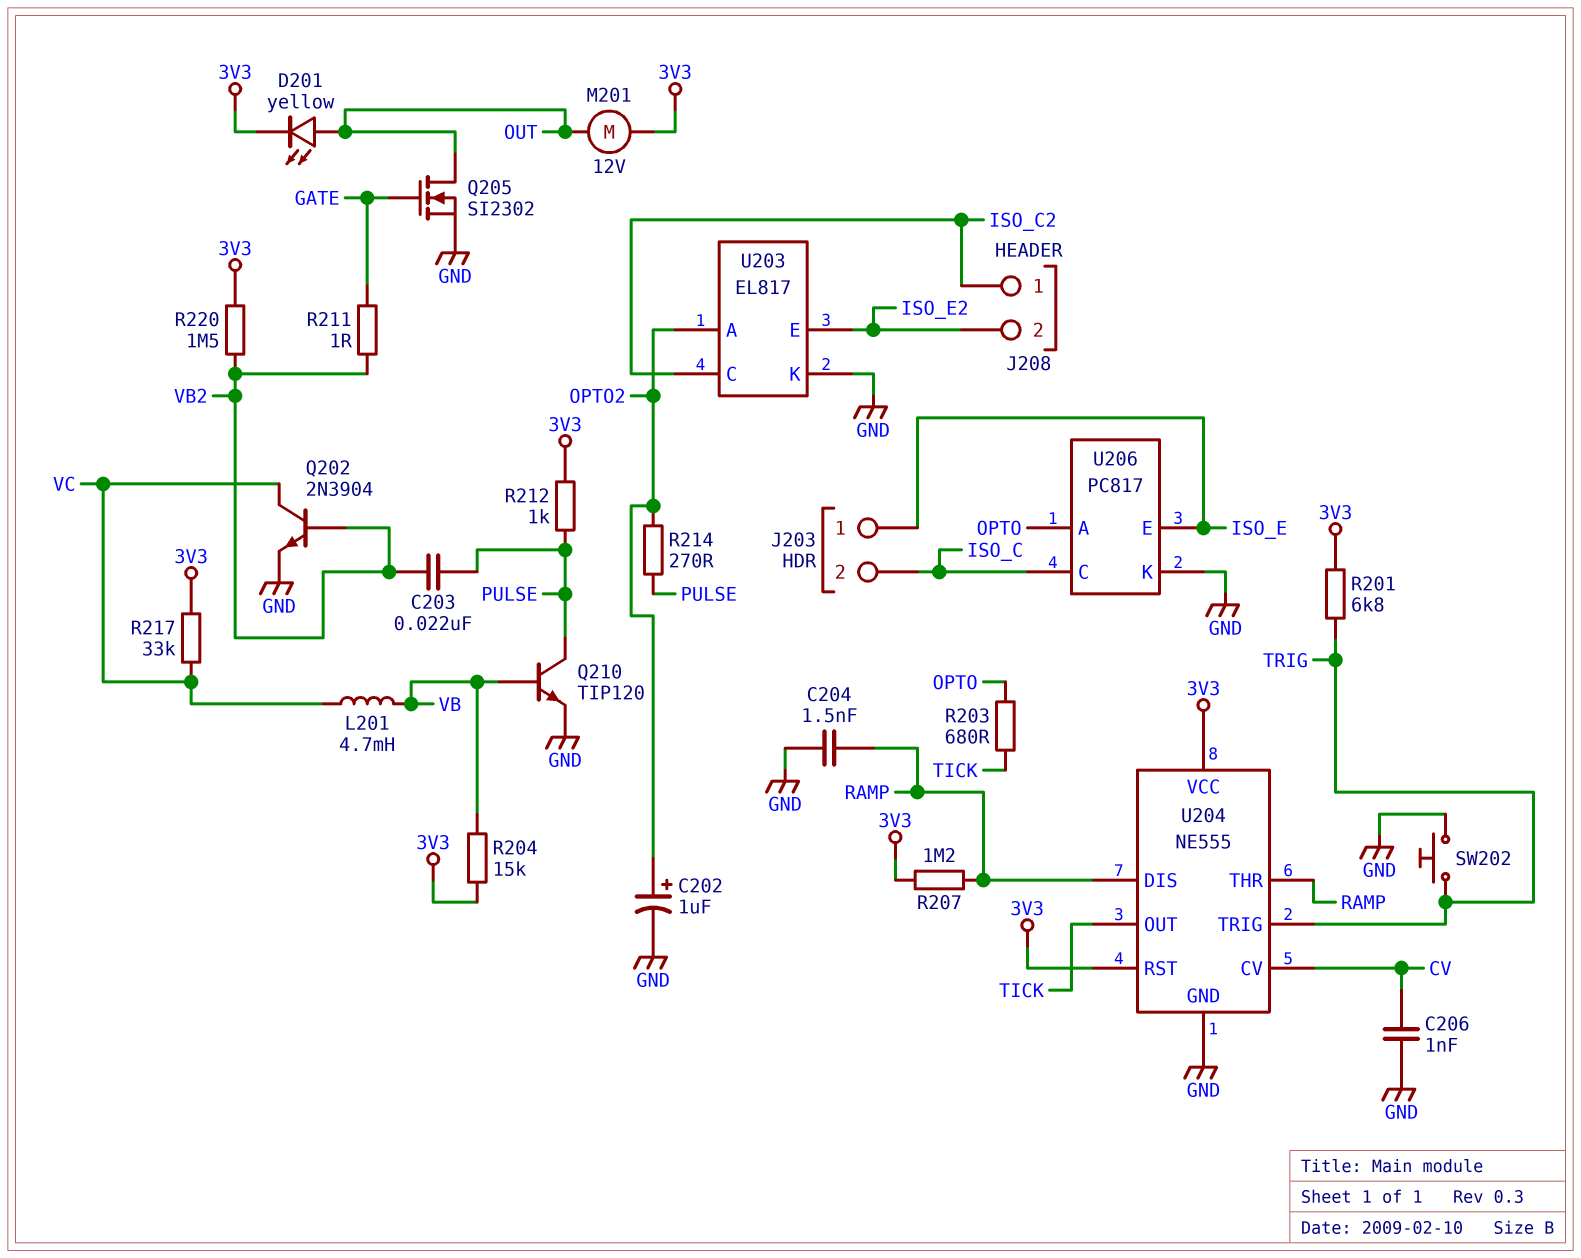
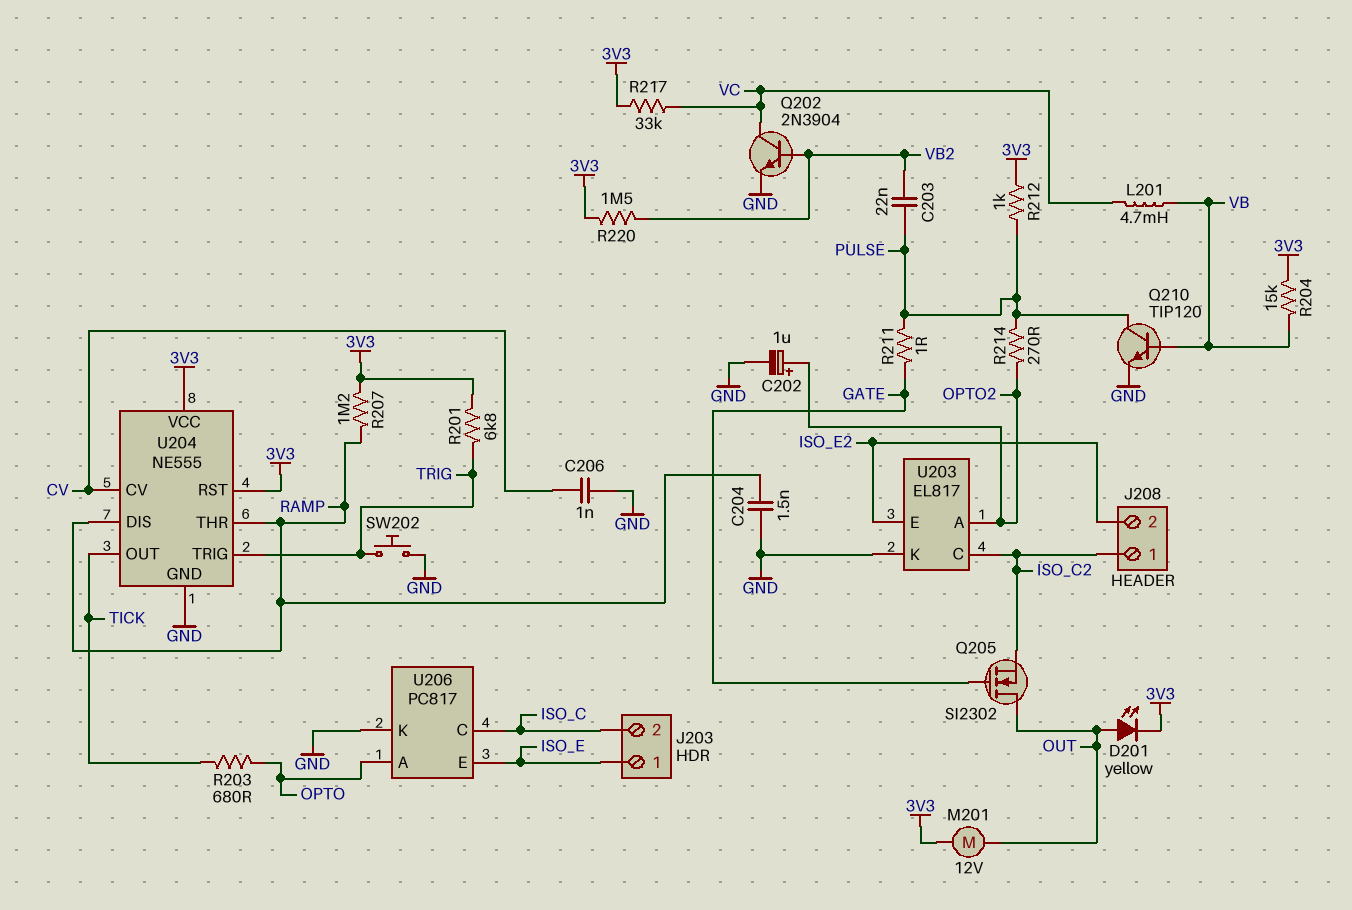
Q205: NMOS SI2302 (G GATE, D OUT, S GND) -> NMOS SI2302 (G GATE, D OUT, S ISO_C2)
R211: 1 (GATE, VB2) -> 1 (GATE, PULSE)

